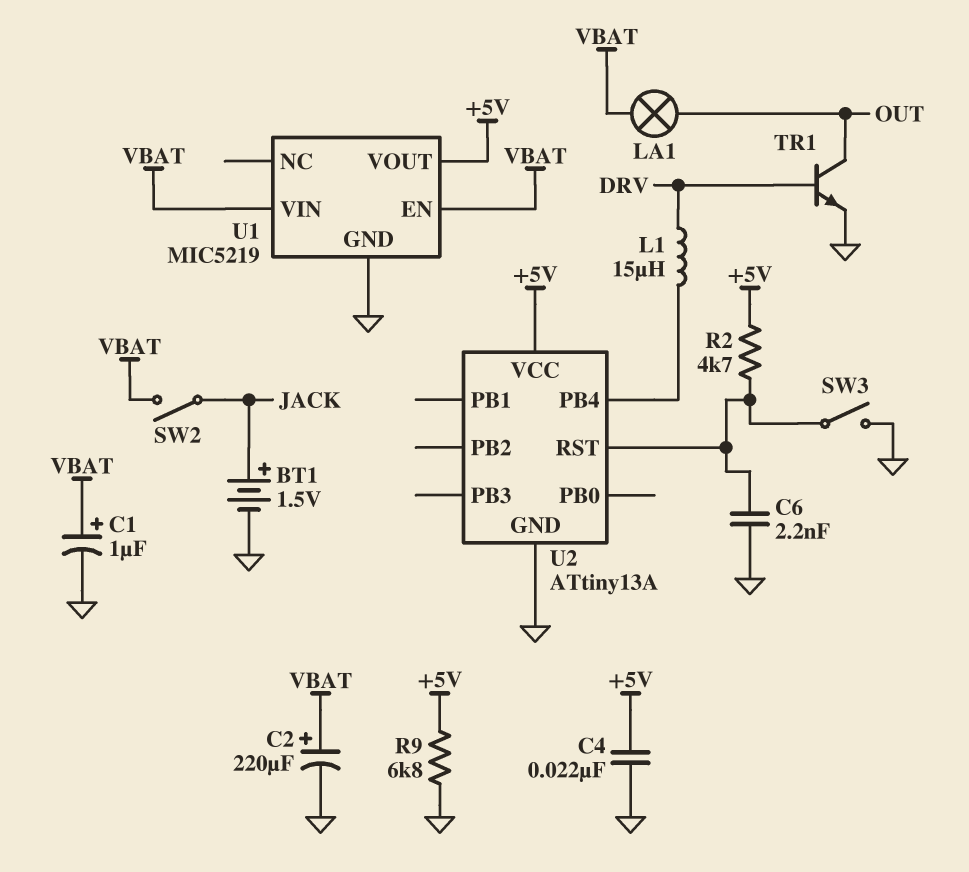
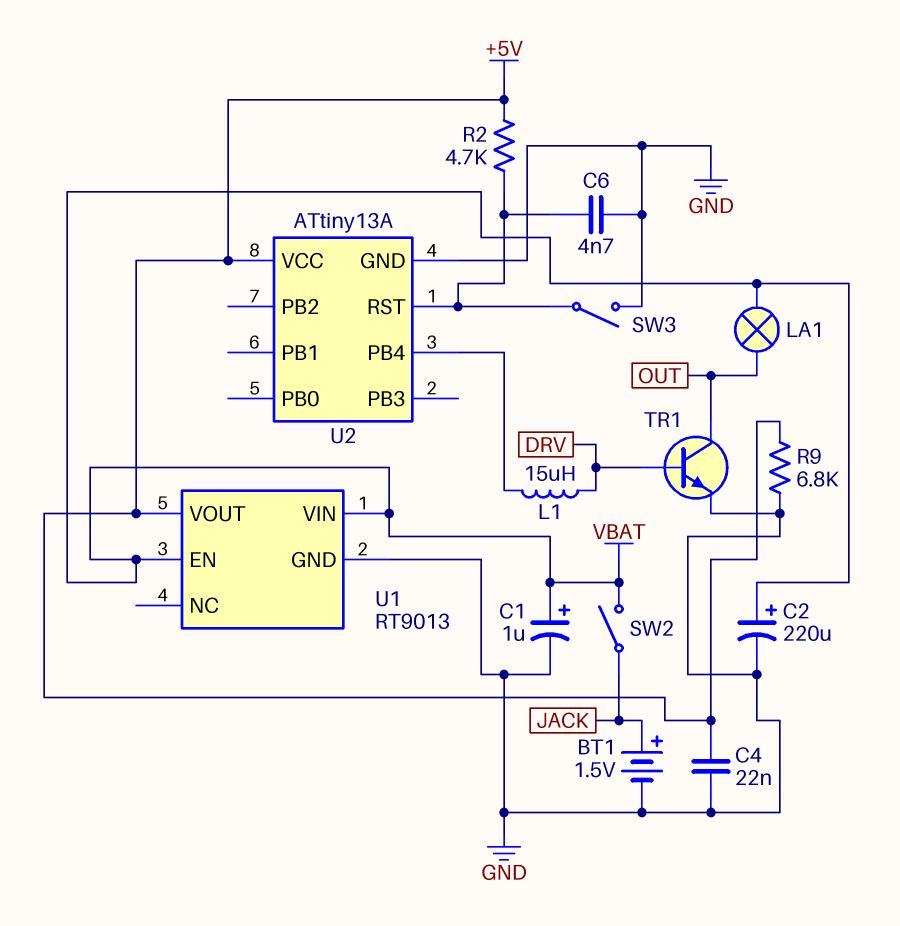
C6: 2.2nF (GND, U2/RST) -> 4.7nF (GND, U2/RST)
U1: MIC5219 -> RT9013

